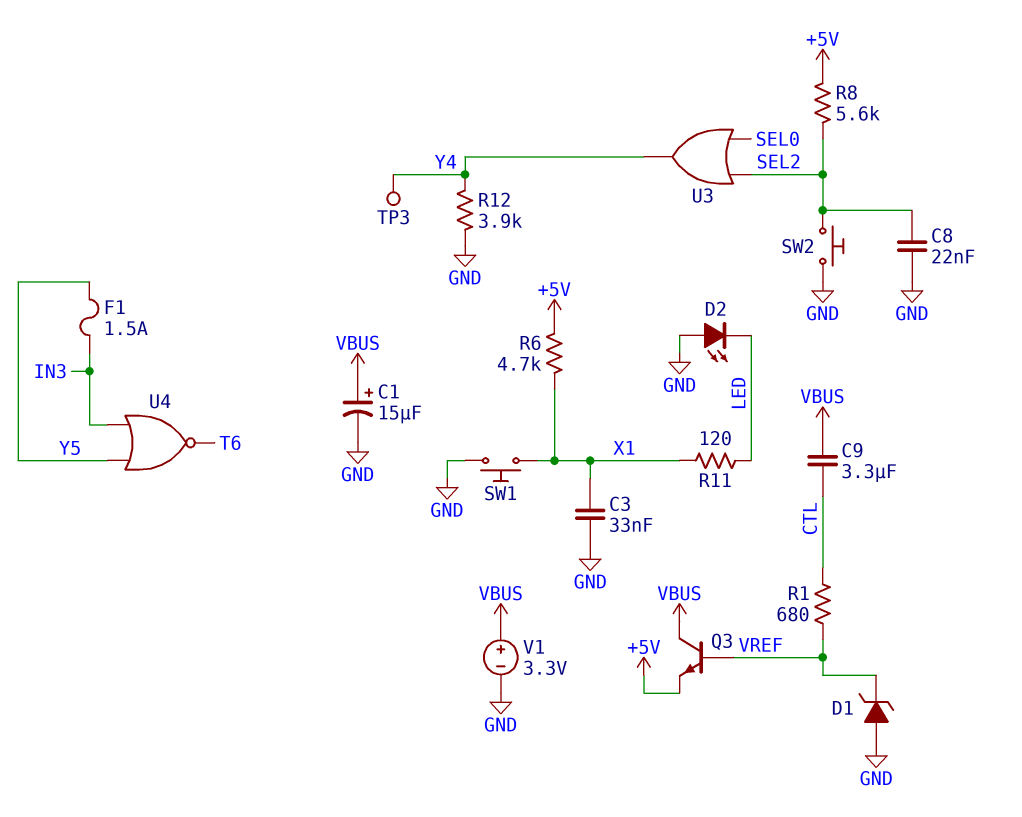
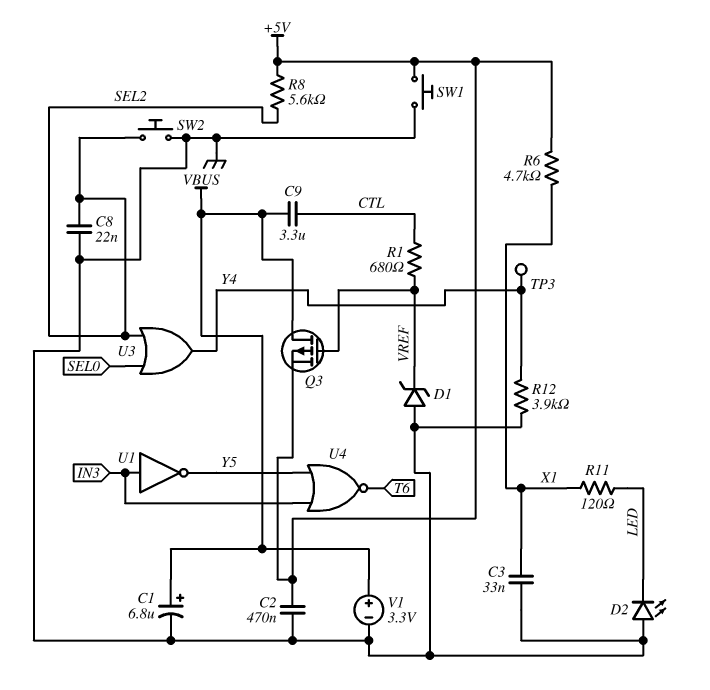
C1: 15uF (plus VBUS, minus GND) -> 6.8uF (plus VBUS, minus GND)
C2: none -> 470nF (+5V, GND)
F1: 1.5A (IN3, Y5) -> none
Q3: NPN (B VREF, C VBUS, E +5V) -> PMOS (G VREF, D VBUS, S +5V)
SW1: button (GND, X1) -> button (+5V, GND)
U1: none -> NOT (in IN3, out Y5)

